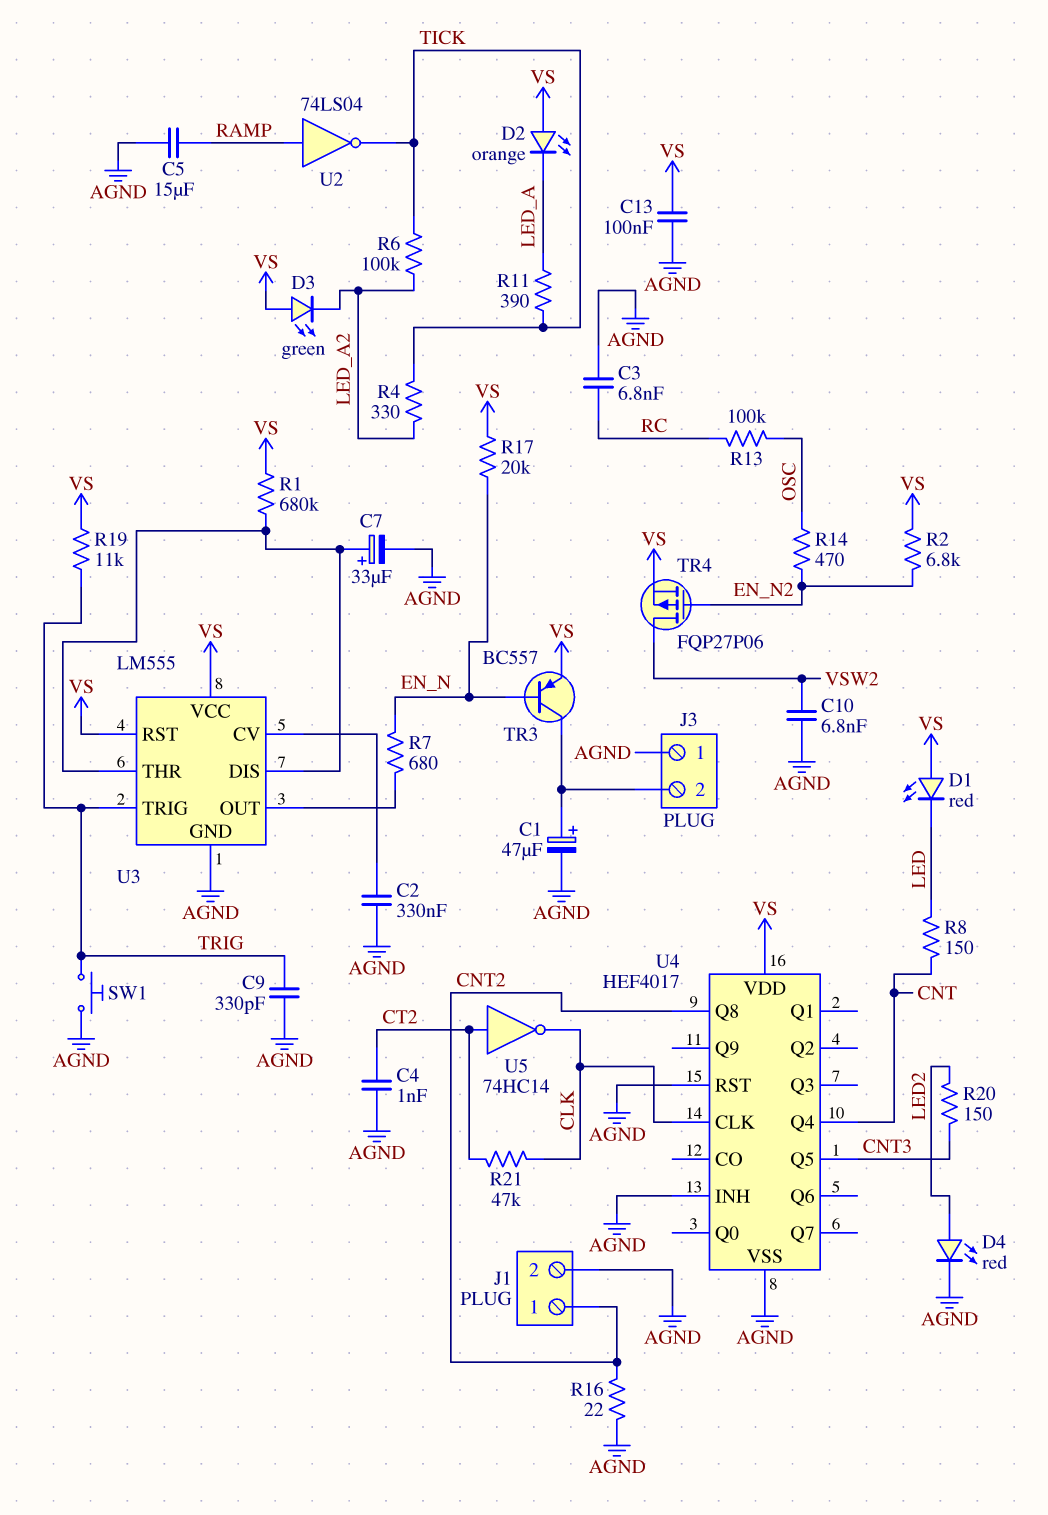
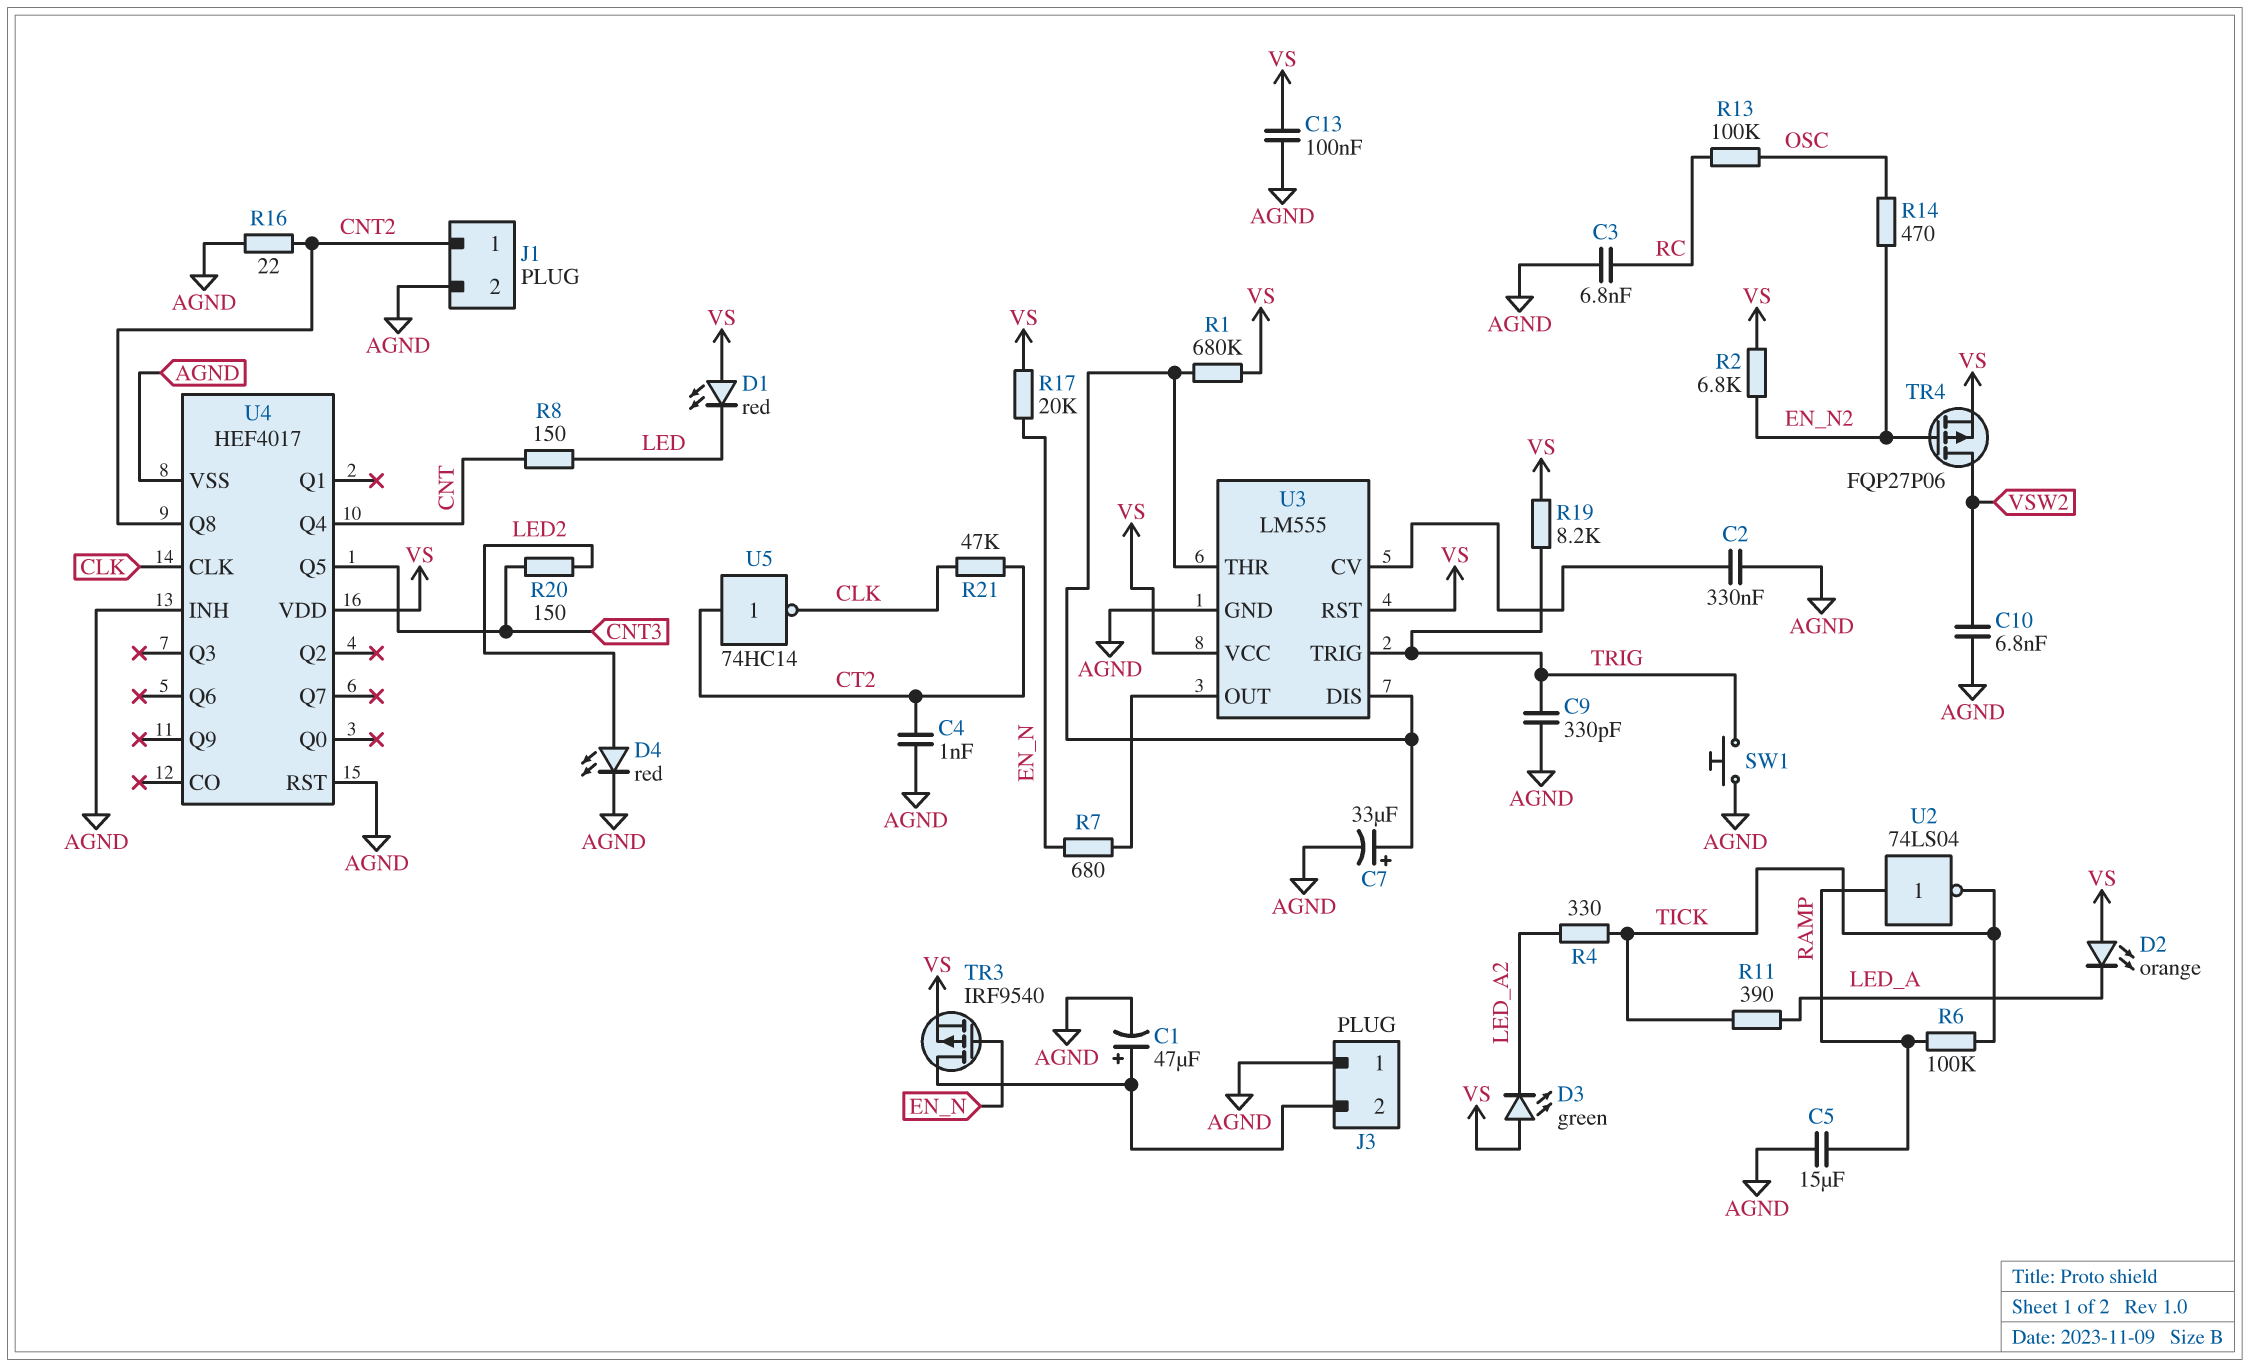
R6: 100k (LED_A2, TICK) -> 100k (RAMP, TICK)
R19: 11k (TRIG, VS) -> 8.2k (TRIG, VS)
TR3: PNP BC557 (B EN_N, C J3/2, E VS) -> PMOS IRF9540 (G EN_N, D J3/2, S VS)

